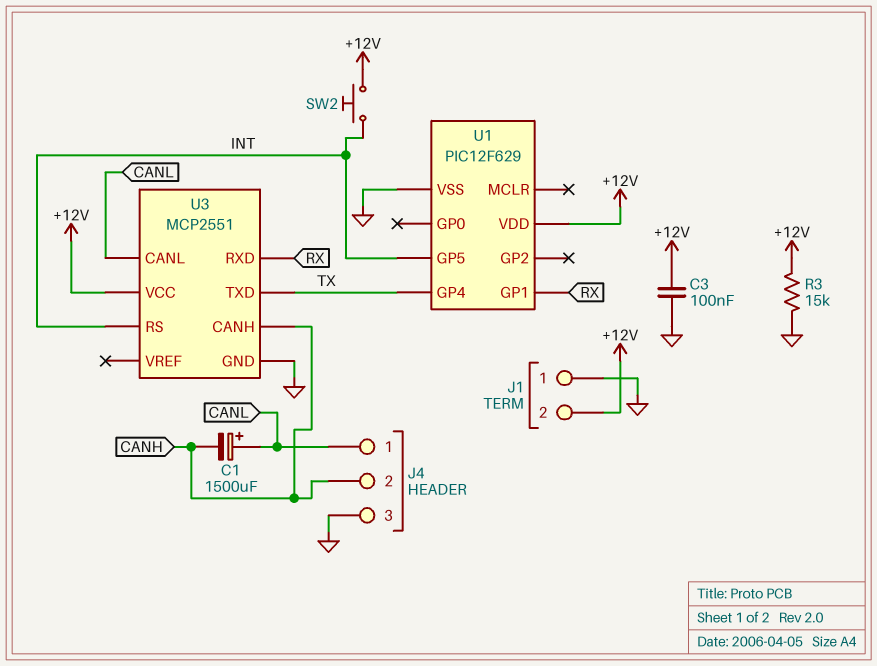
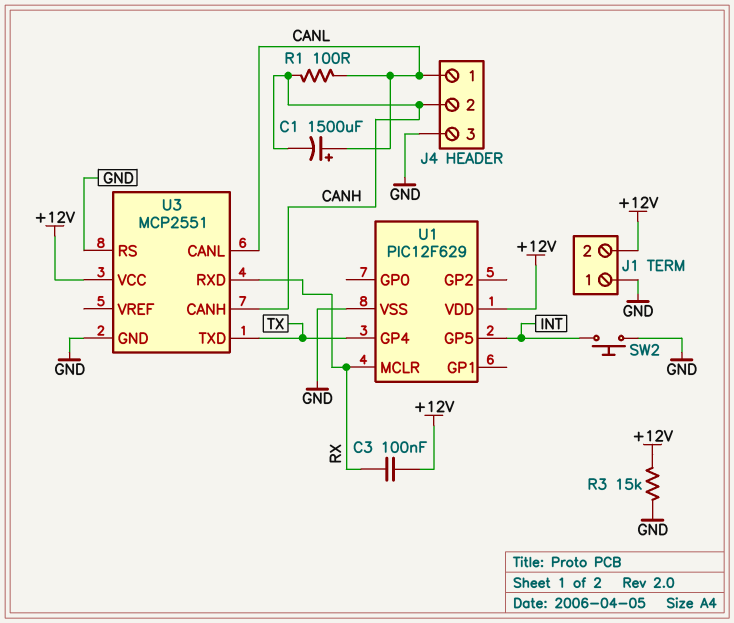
C3: 100nF (+12V, GND) -> 100nF (+12V, RX)
R1: none -> 100 (CANH, CANL)
SW2: button (+12V, INT) -> button (GND, INT)
U1 pin GP1: RX -> none
U1 pin MCLR: none -> RX
U3 pin RS: INT -> GND

